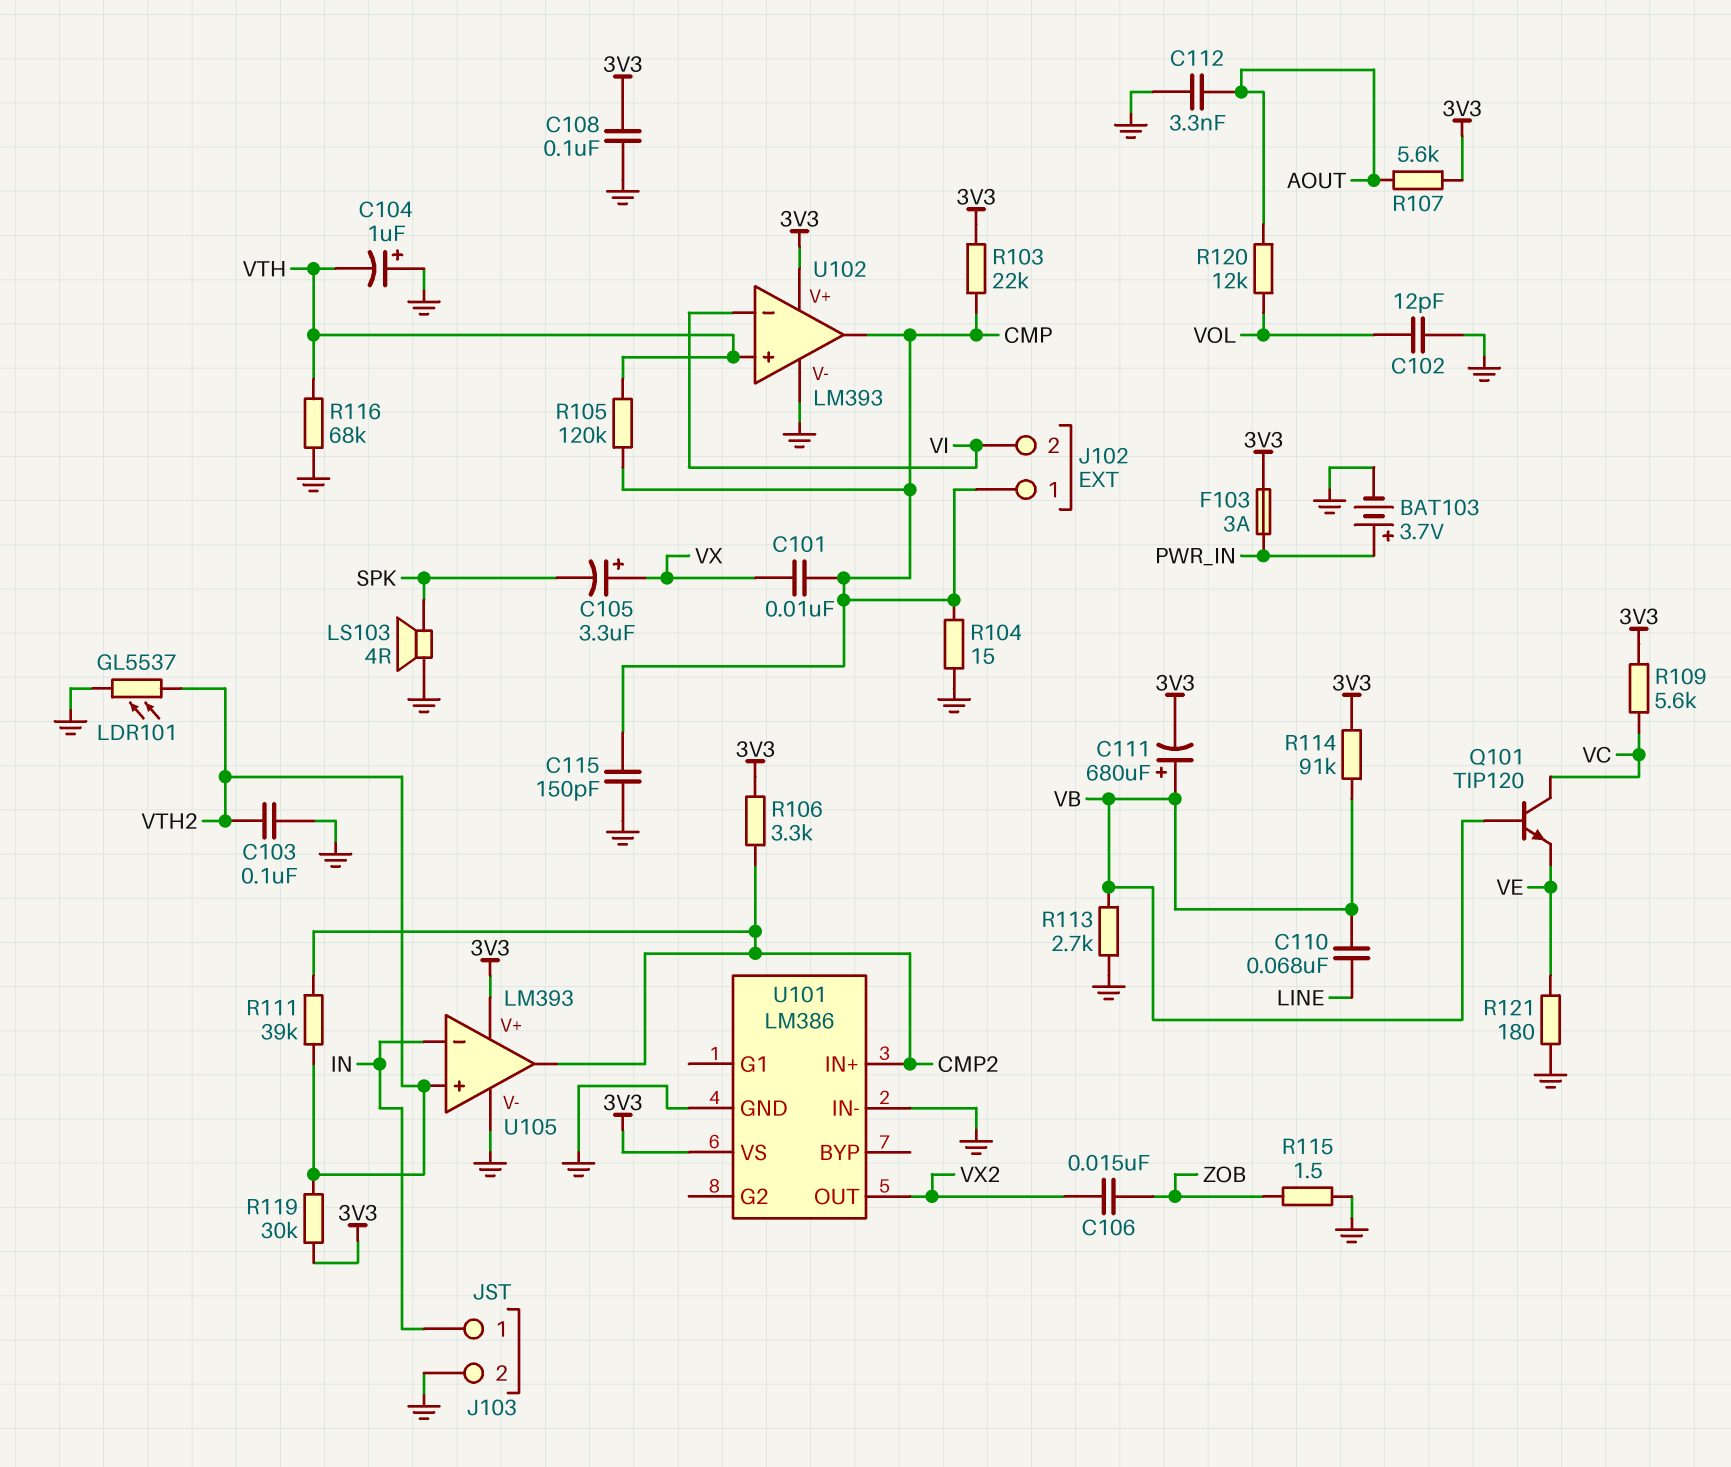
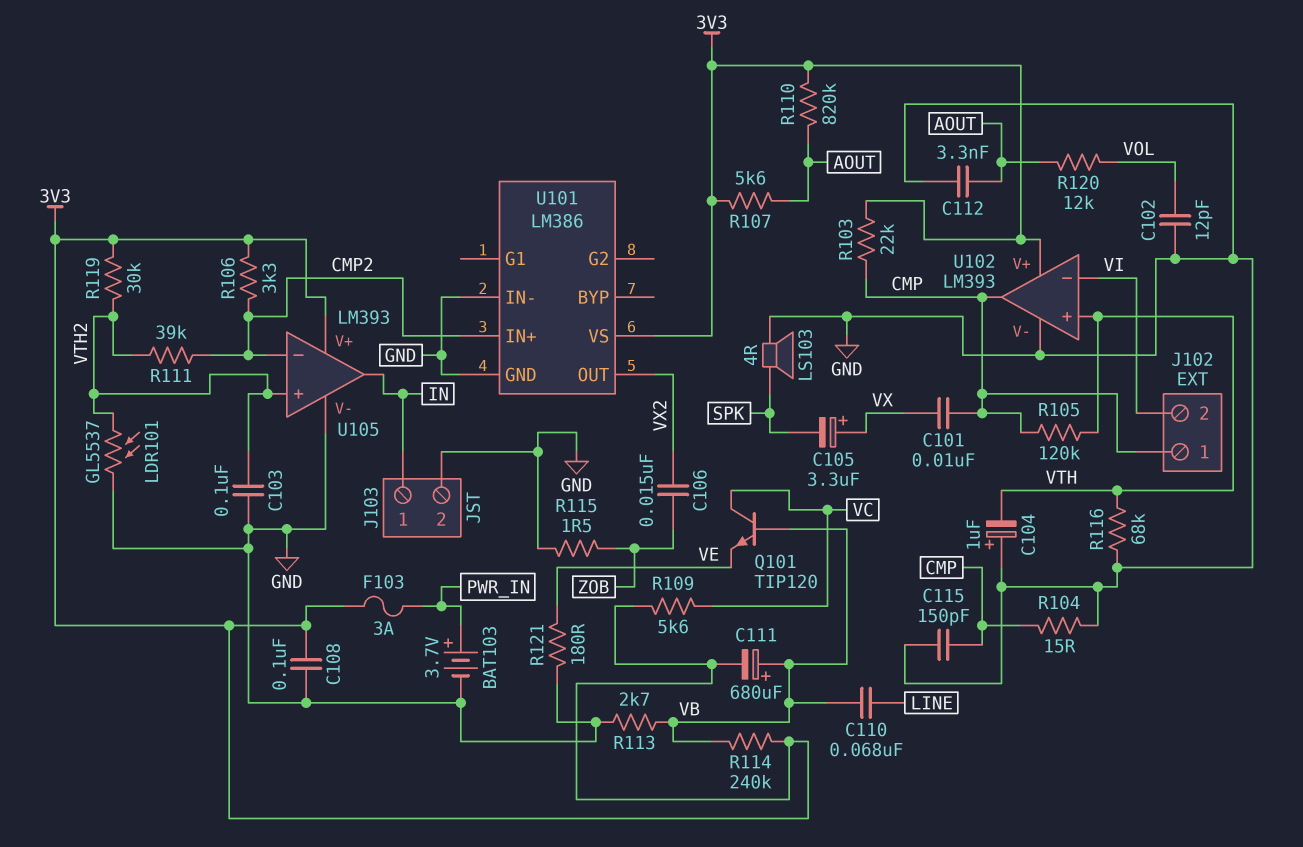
R110: none -> 820k (3V3, AOUT)
R114: 91k (3V3, VB) -> 240k (3V3, VB)
U105 pin in-: IN -> CMP2
U105 pin out: CMP2 -> IN

